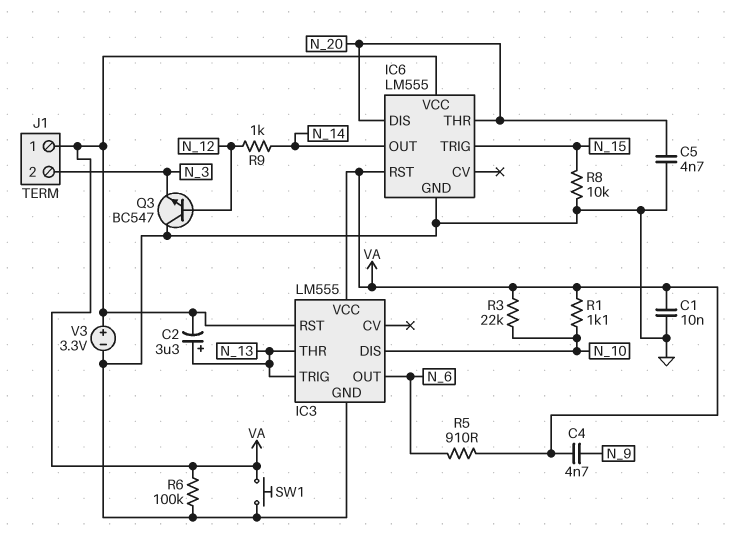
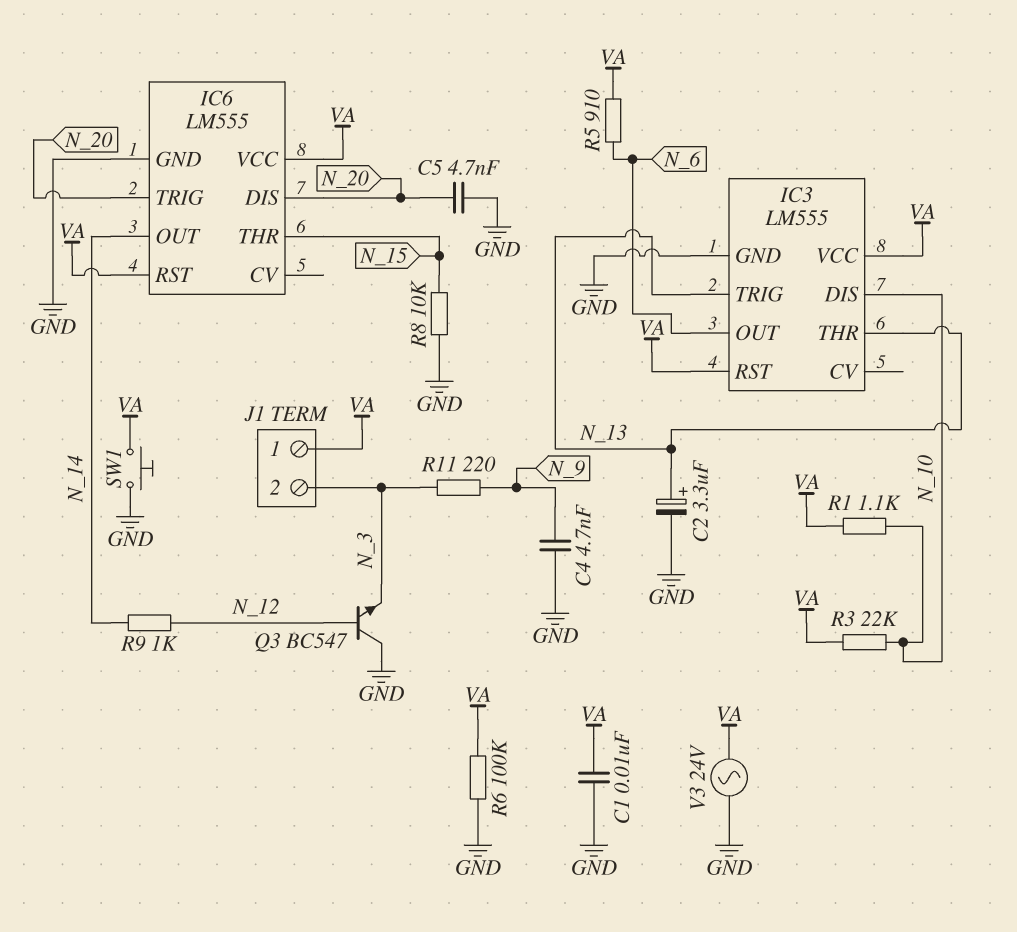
C2: 3.3uF (plus N_13, minus VA) -> 3.3uF (plus N_13, minus GND)
C4: 4.7nF (N_9, VA) -> 4.7nF (GND, N_9)
IC6 pin THR: N_20 -> N_15
IC6 pin TRIG: N_15 -> N_20
R11: none -> 220 (N_3, N_9)
V3: 3.3V (plus VA, minus GND) -> AC 24V (GND, VA)

